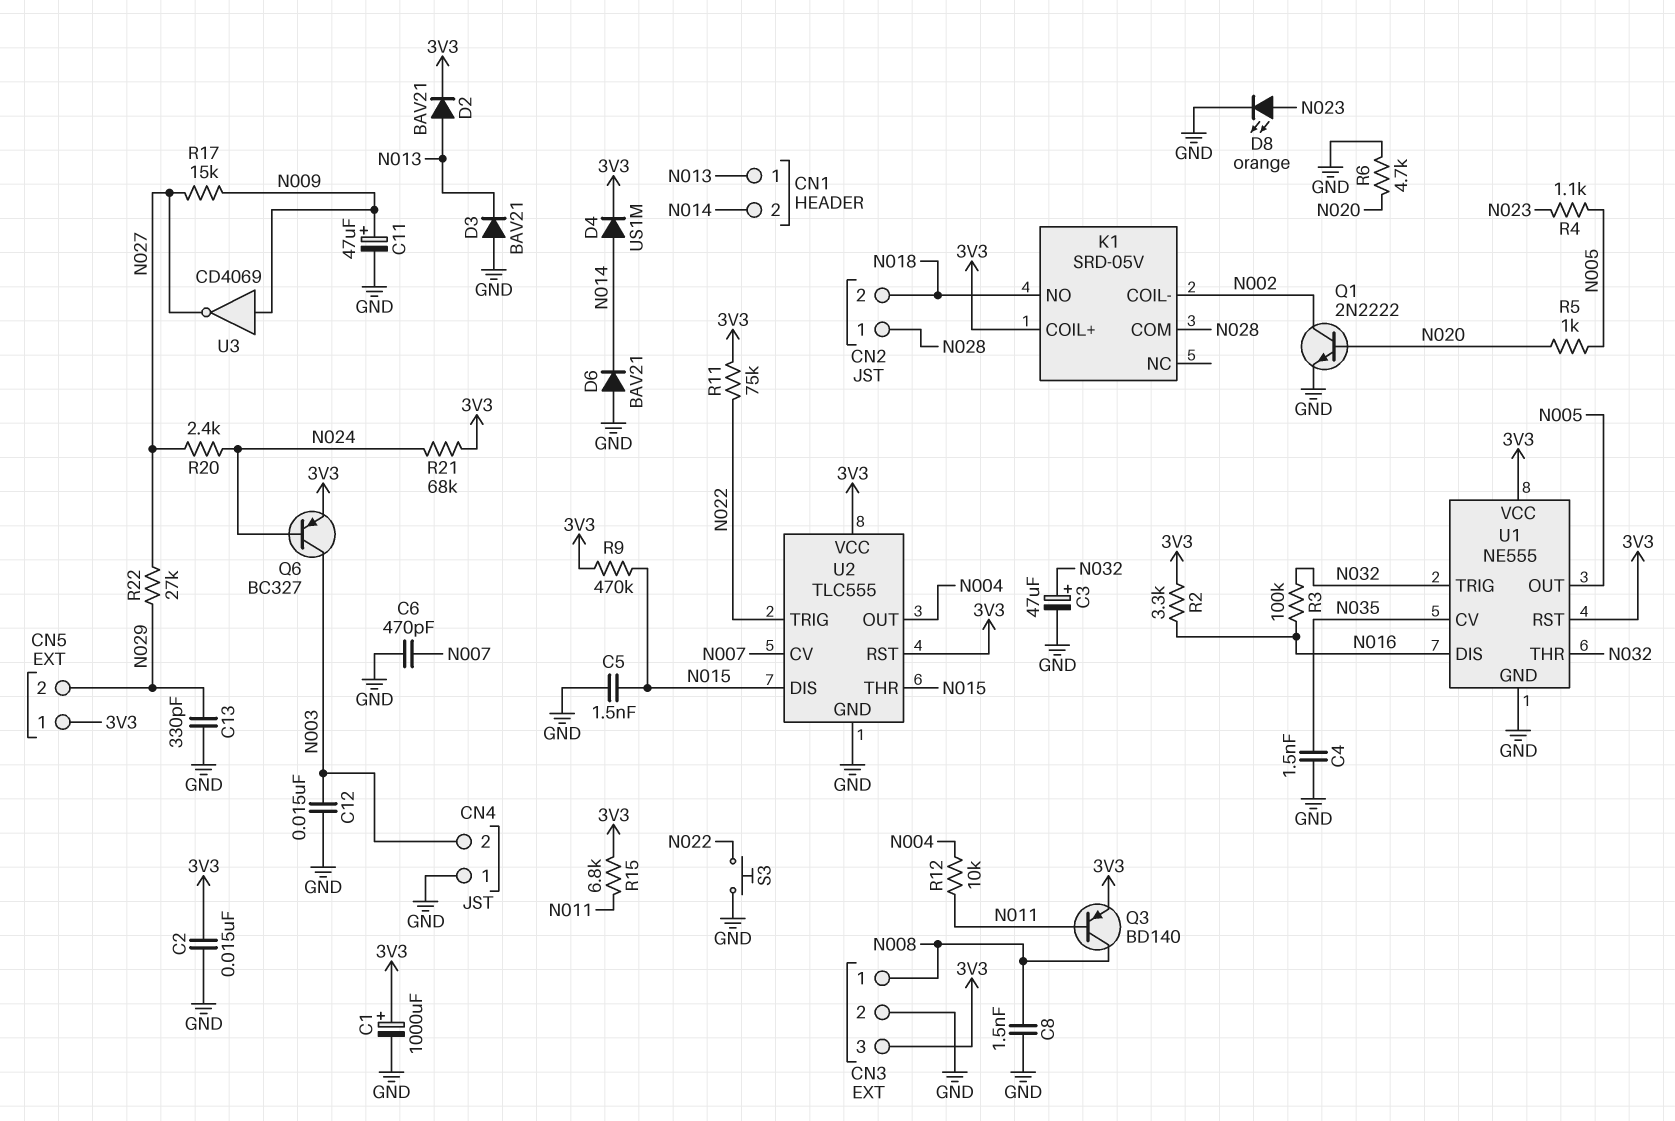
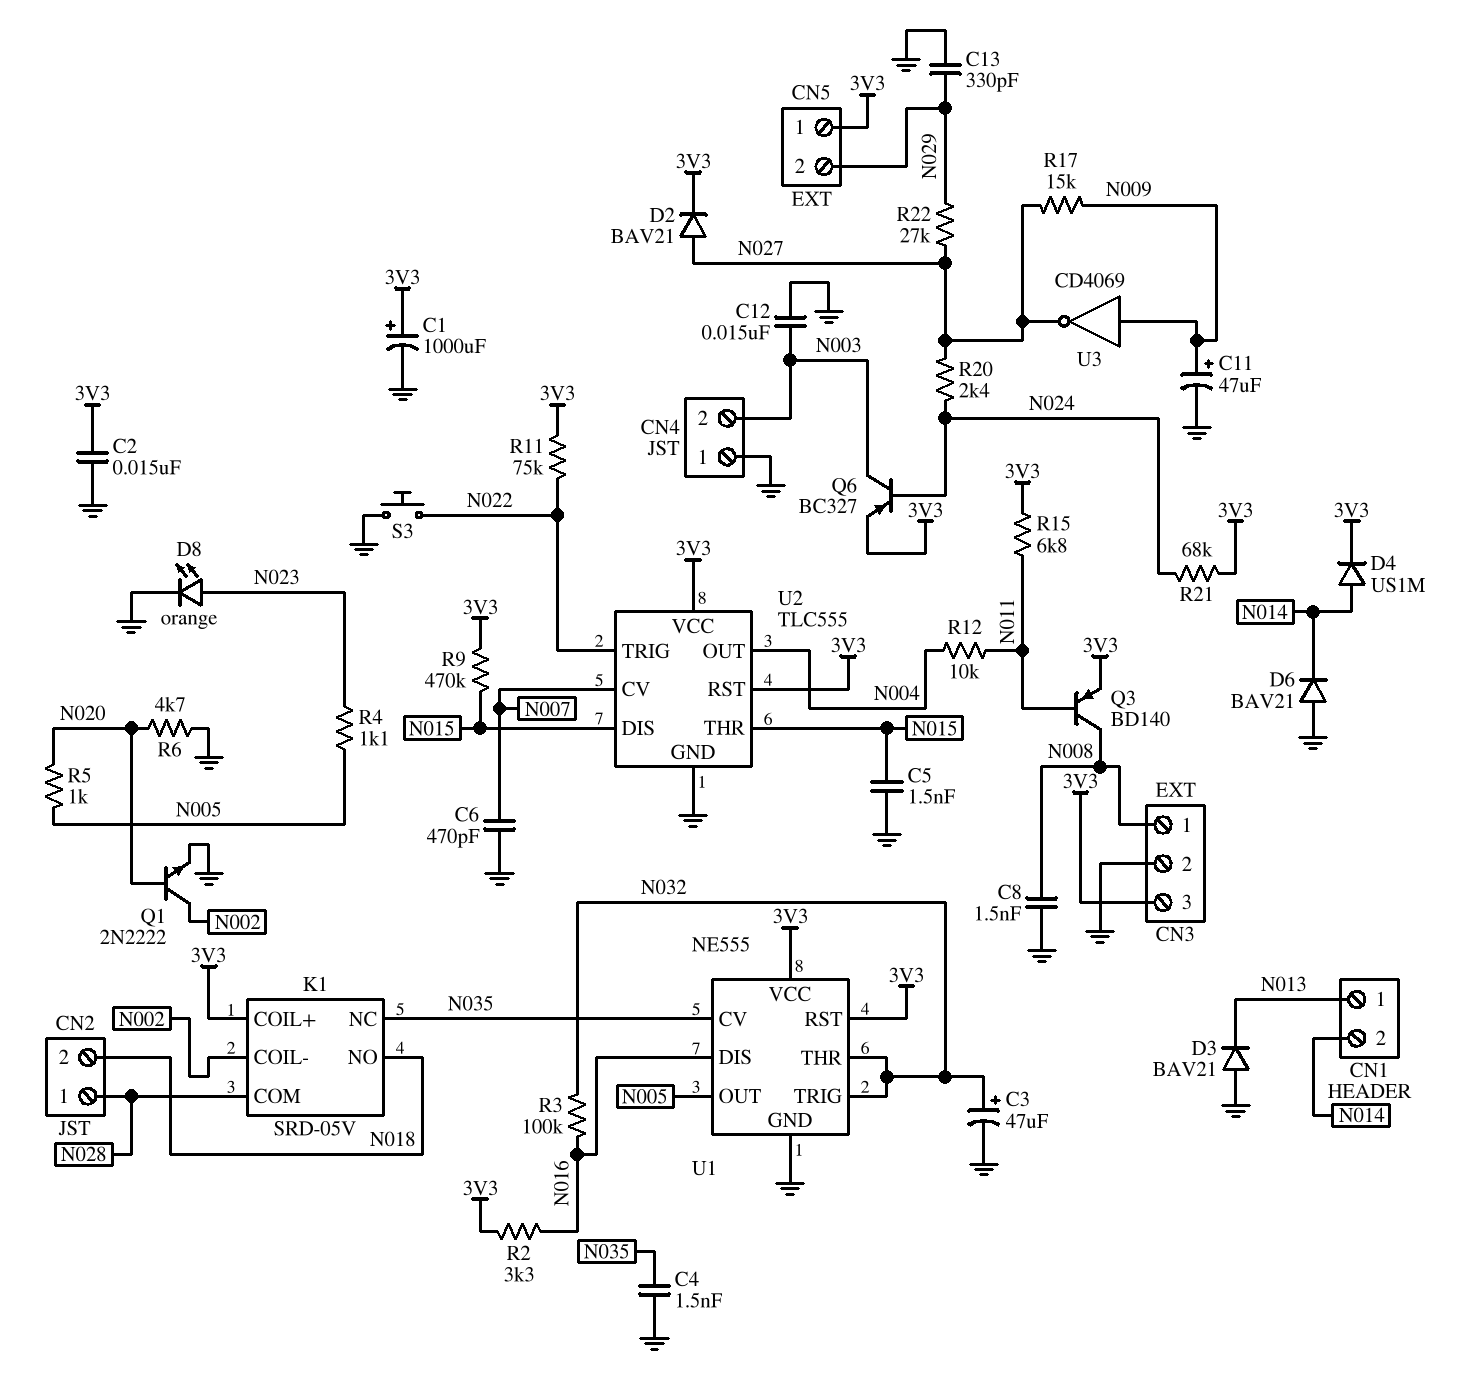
D2: diode BAV21 (A N013, K 3V3) -> diode BAV21 (A N027, K 3V3)
K1 pin NC: none -> N035

